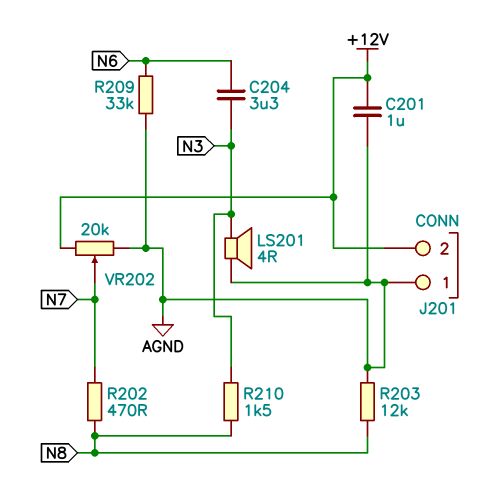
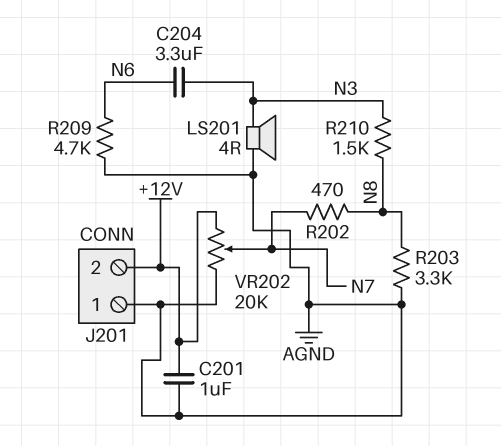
R203: 12k (AGND, N8) -> 3.3k (AGND, N8)
R209: 33k (AGND, N6) -> 4.7k (AGND, N6)

